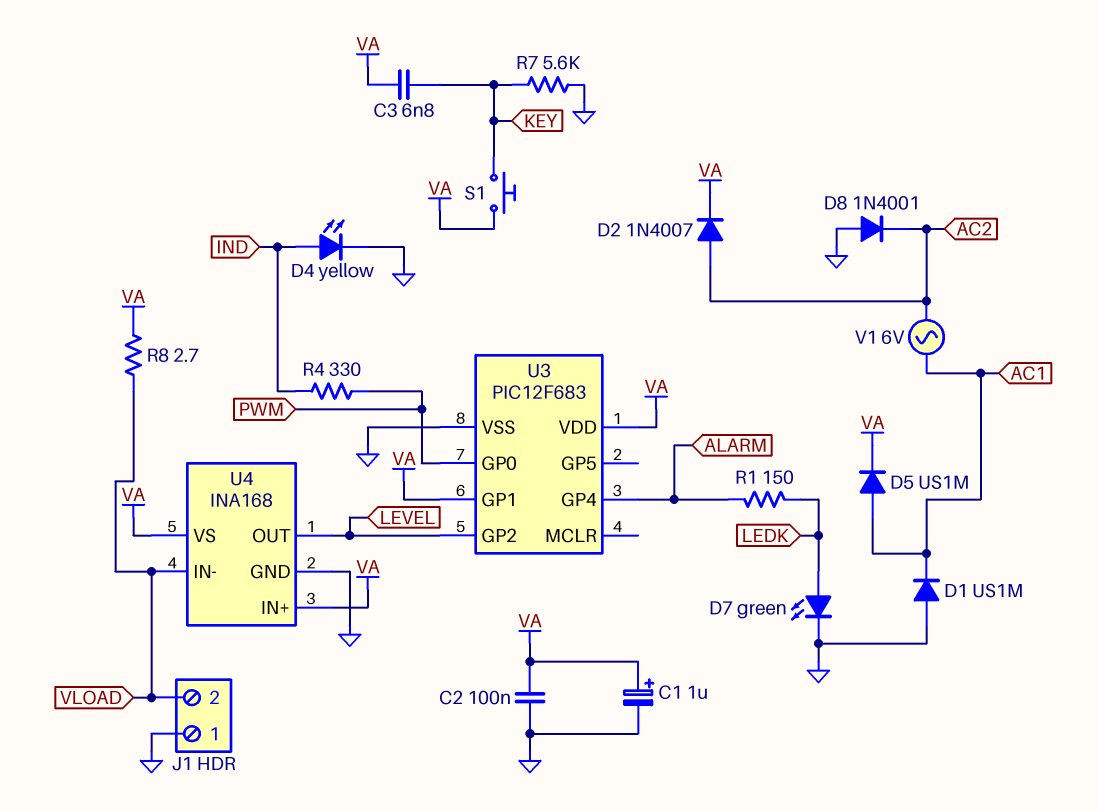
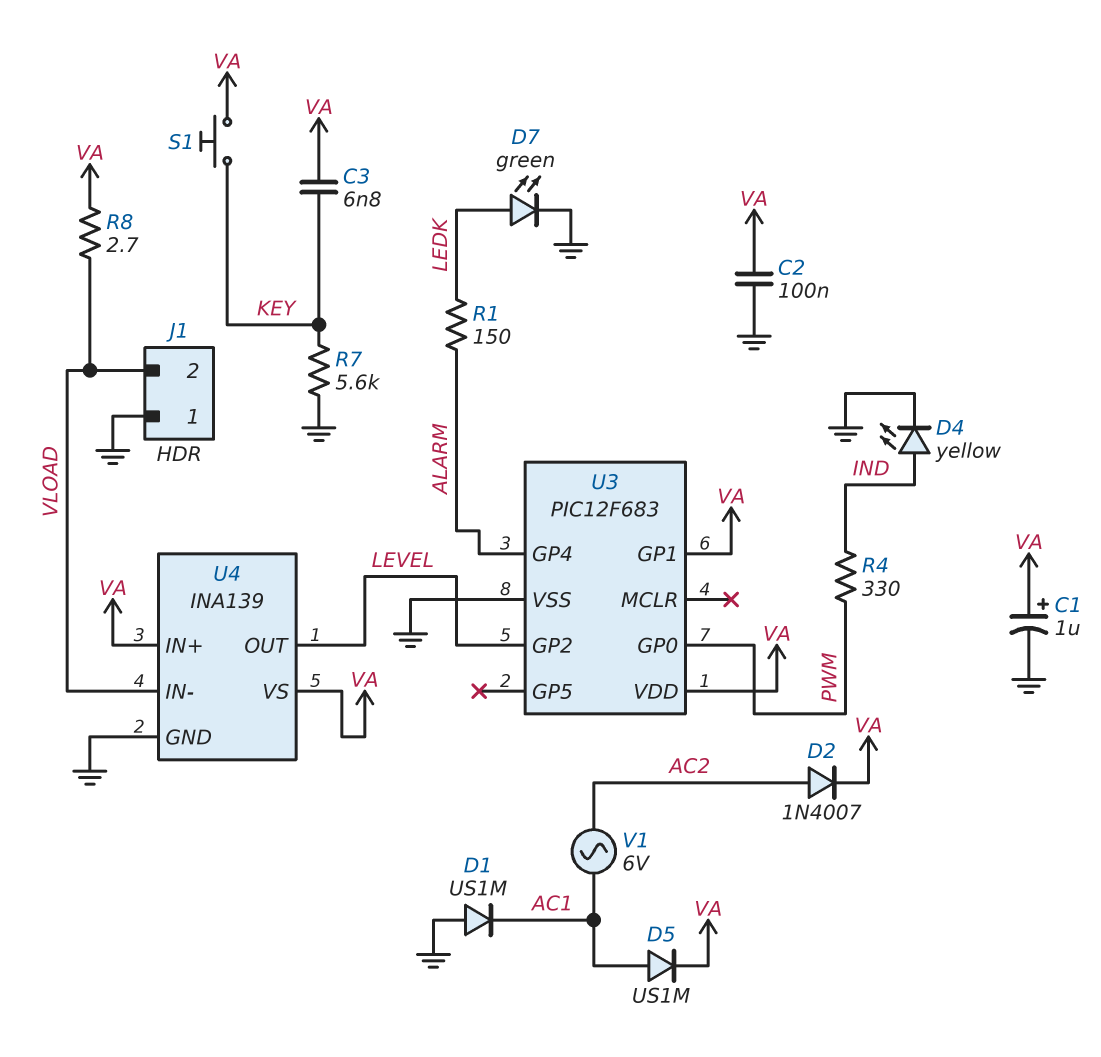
D8: diode 1N4001 (A GND, K AC2) -> none
U4: INA168 -> INA139

